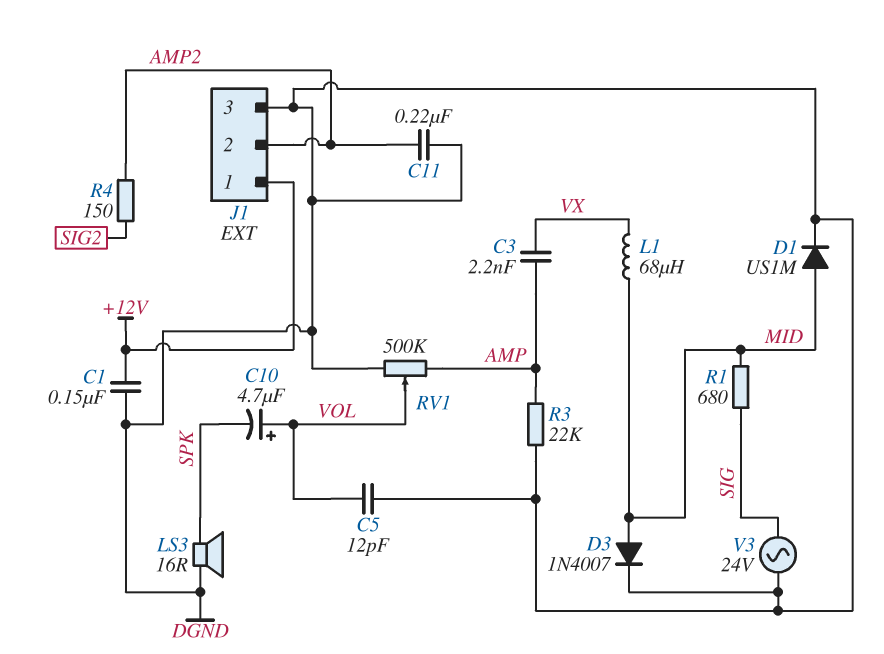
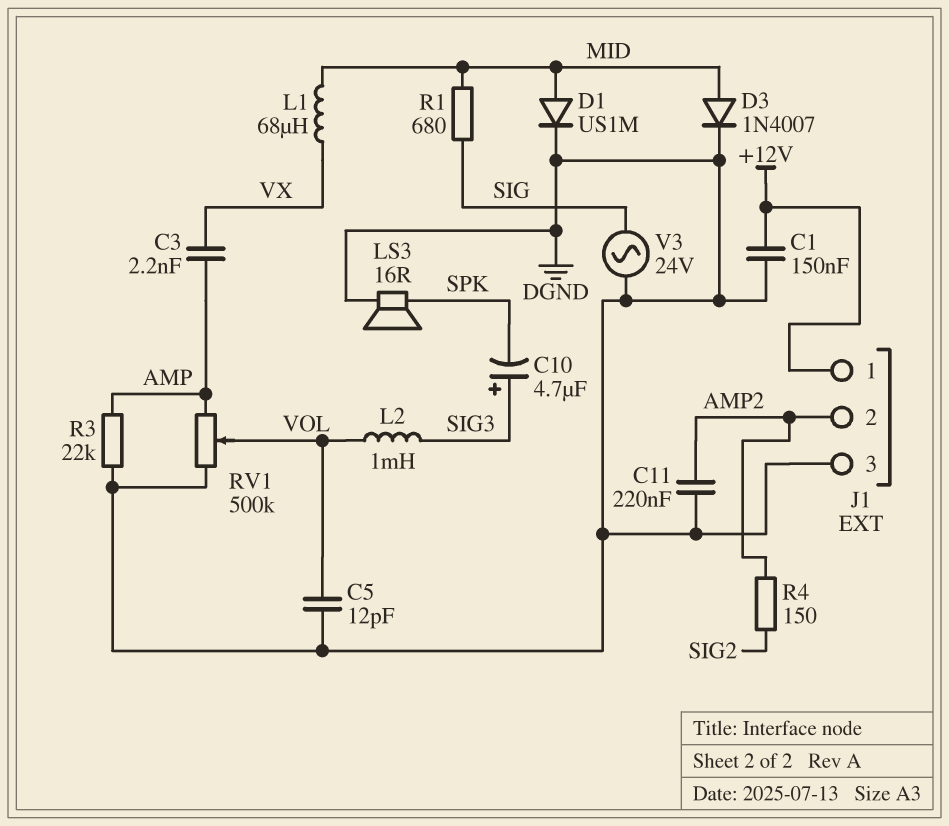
C10: 4.7uF (plus VOL, minus SPK) -> 4.7uF (plus SIG3, minus SPK)
L2: none -> 1mH (SIG3, VOL)

